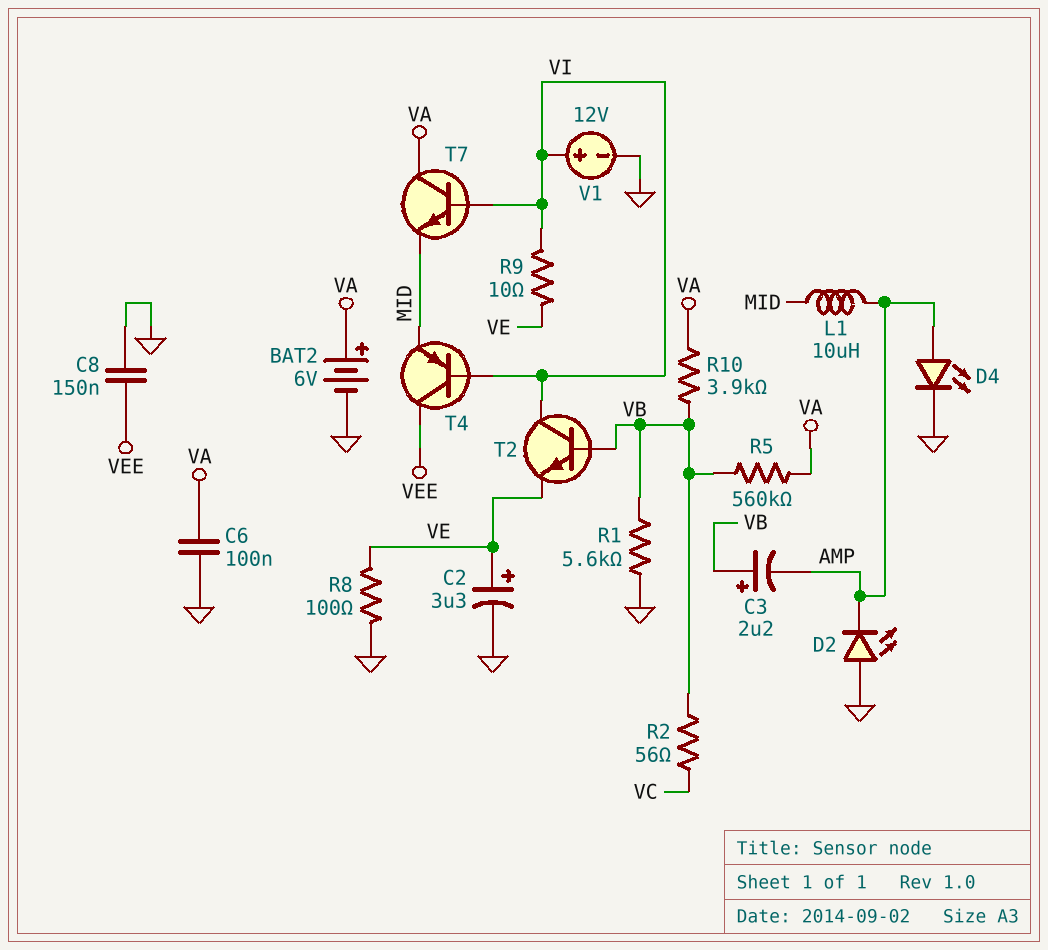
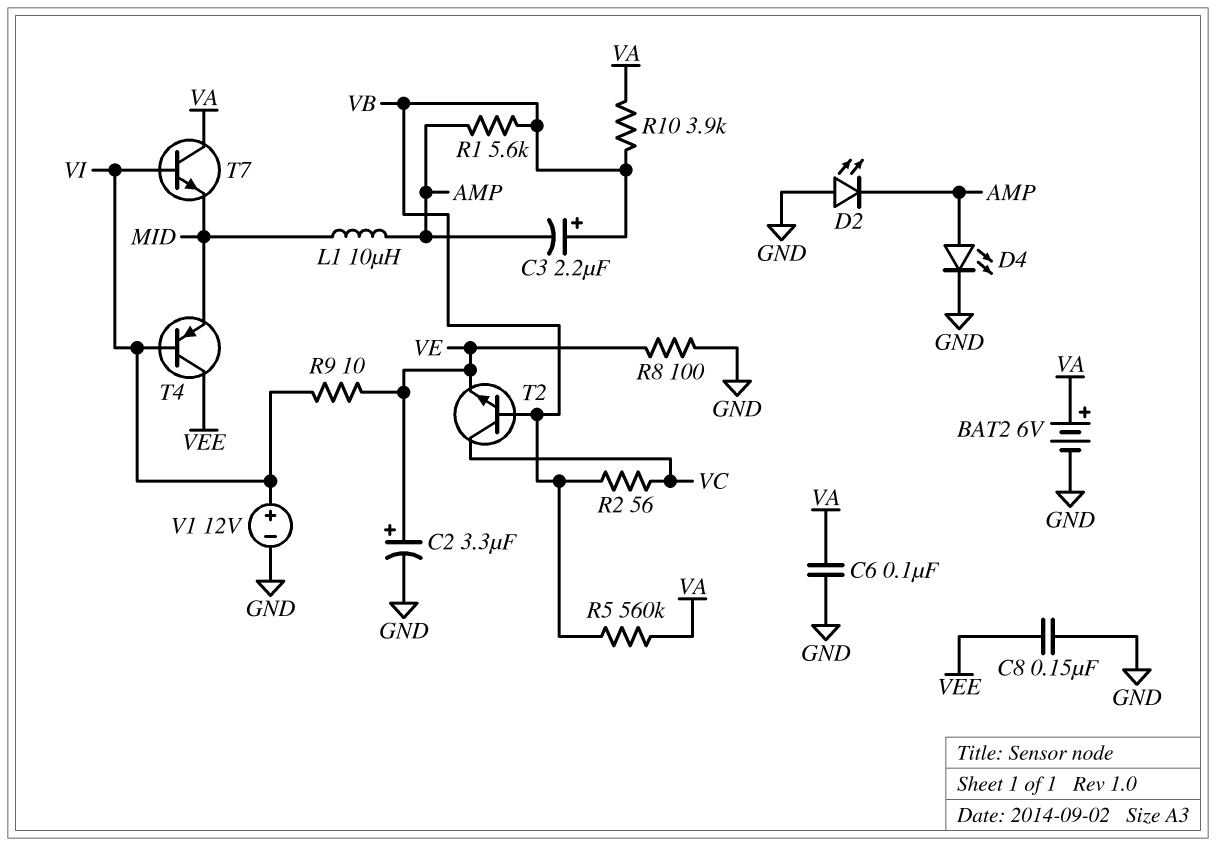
R1: 5.6k (GND, VB) -> 5.6k (AMP, VB)
T2: NPN (B VB, C VI, E VE) -> NPN (B VB, C VC, E VE)

